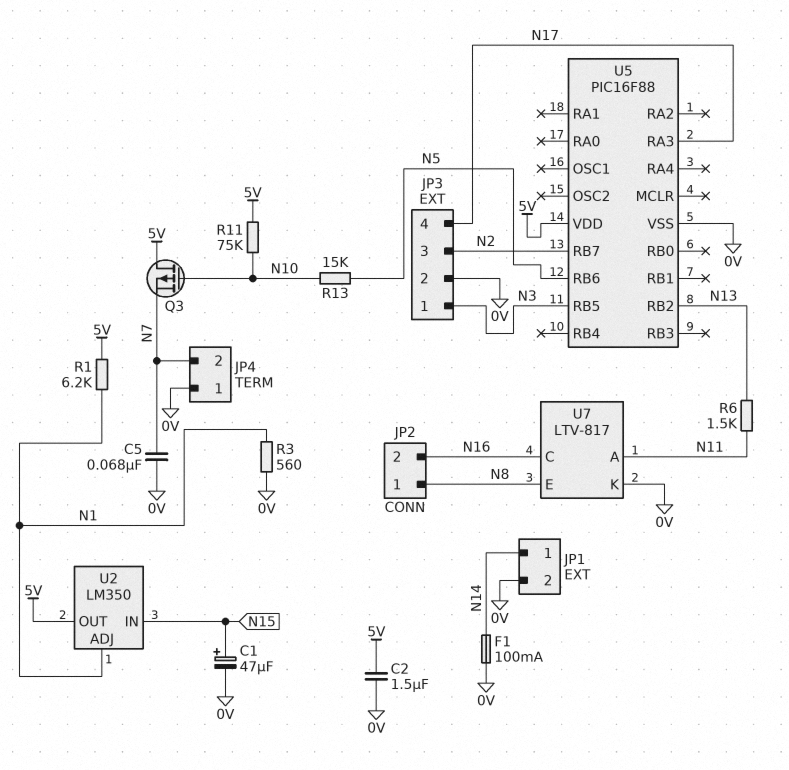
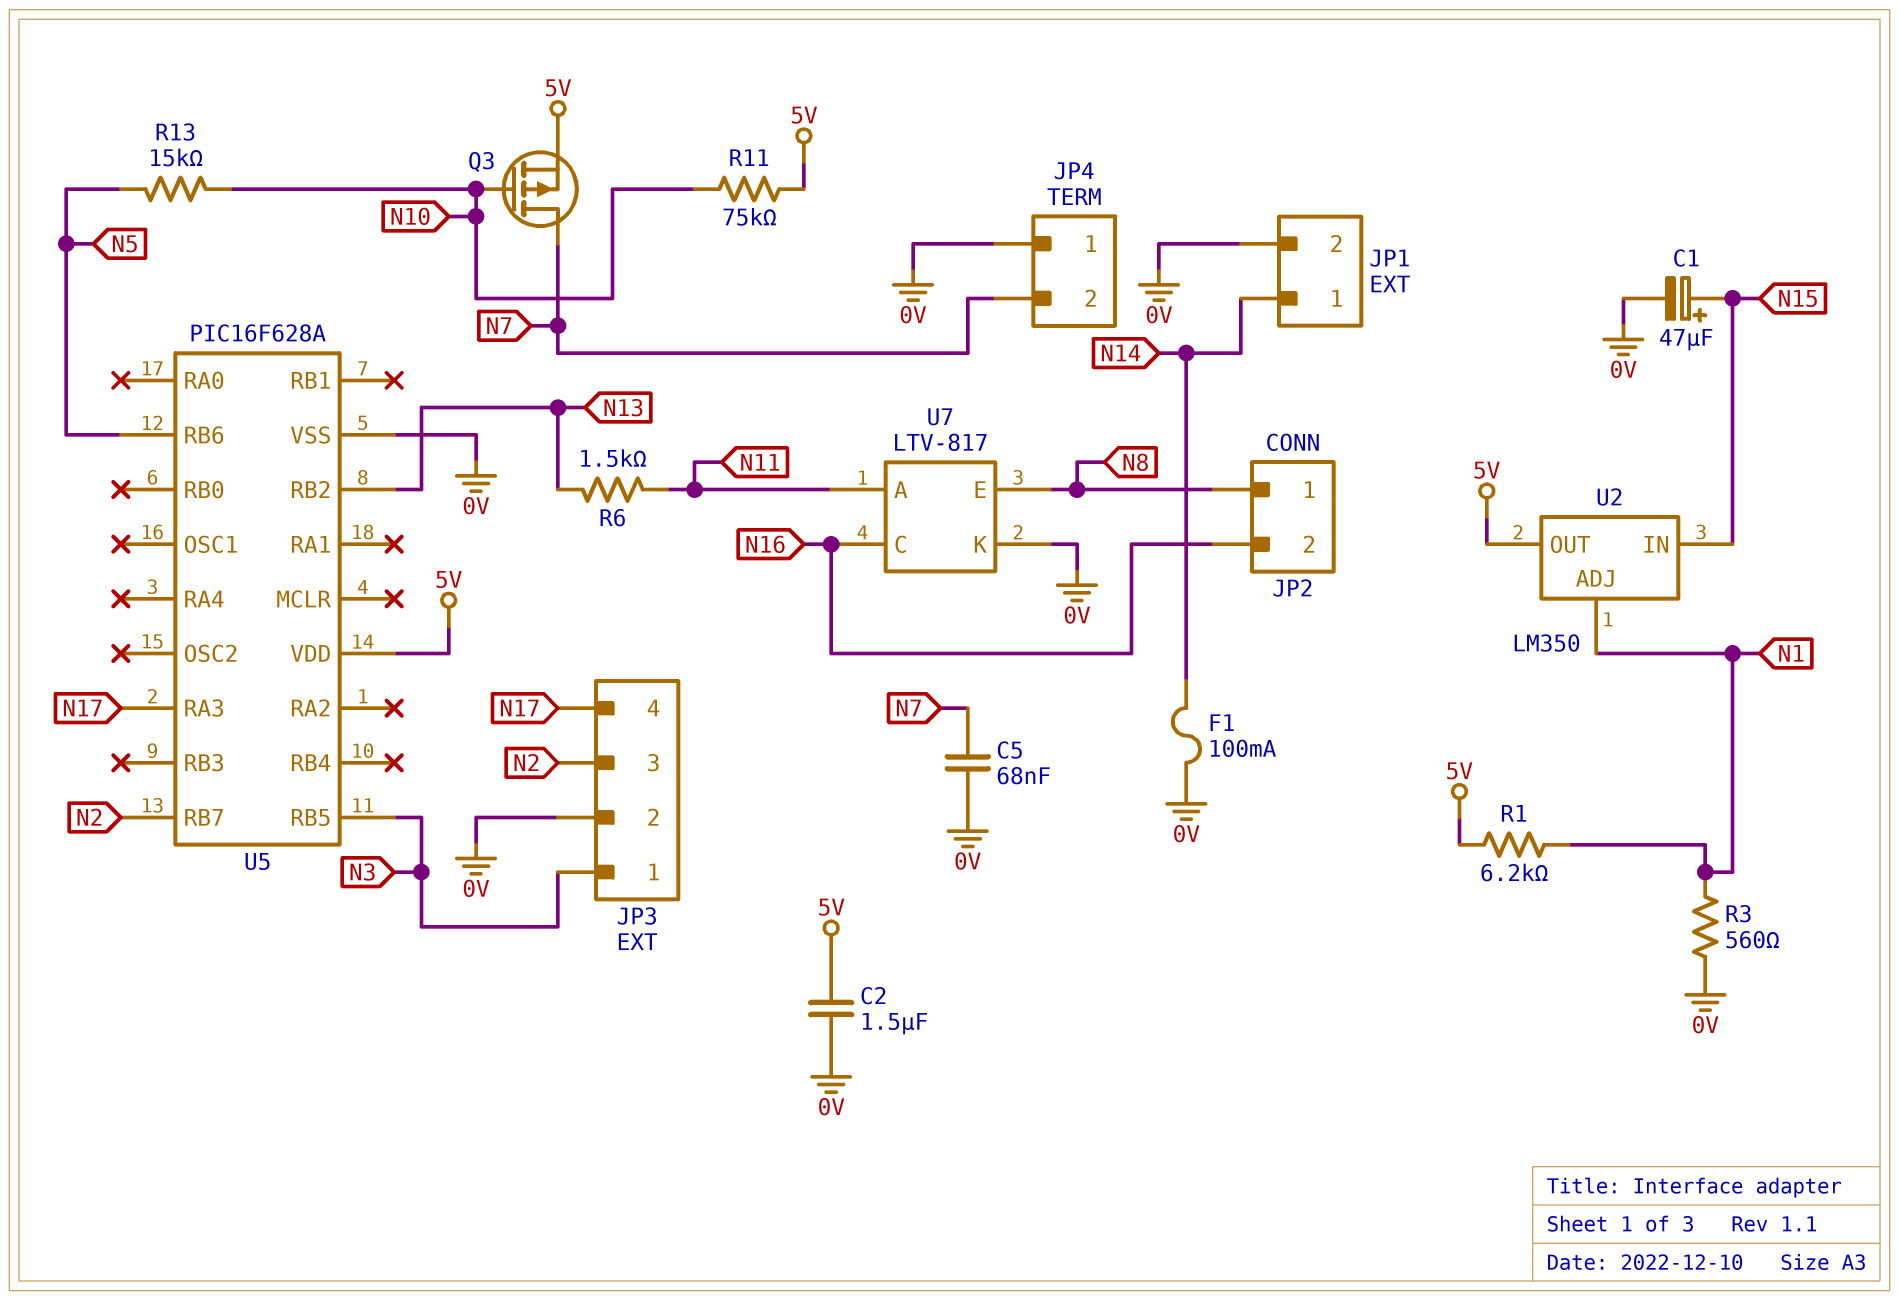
Q3: PMOS (G N10, D 5V, S N7) -> PMOS (G N10, D N7, S 5V)
U5: PIC16F88 -> PIC16F628A

